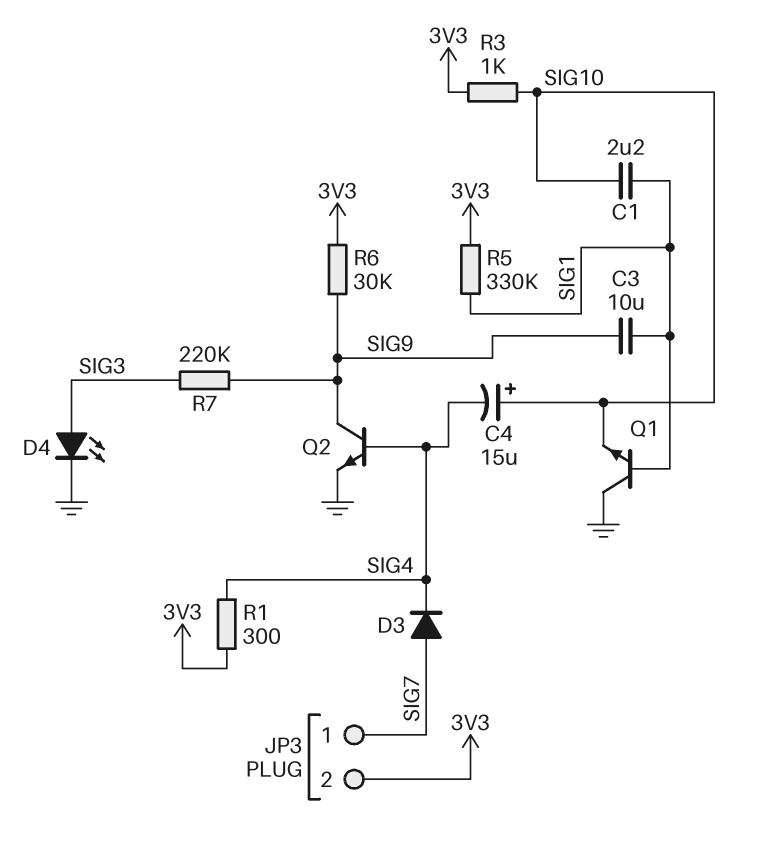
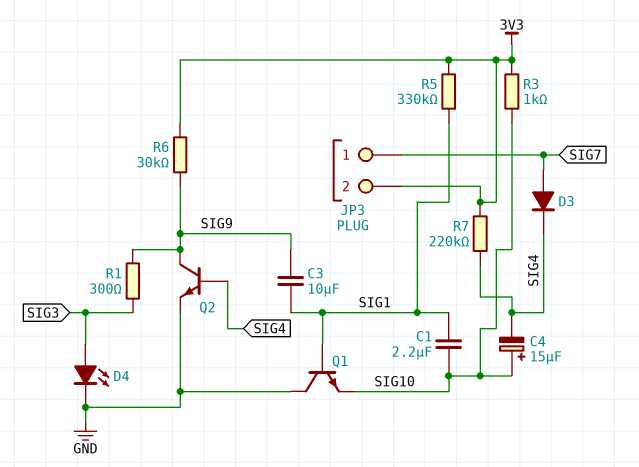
R1: 300 (3V3, SIG4) -> 300 (SIG3, SIG9)
R7: 220k (SIG3, SIG9) -> 220k (3V3, SIG4)

